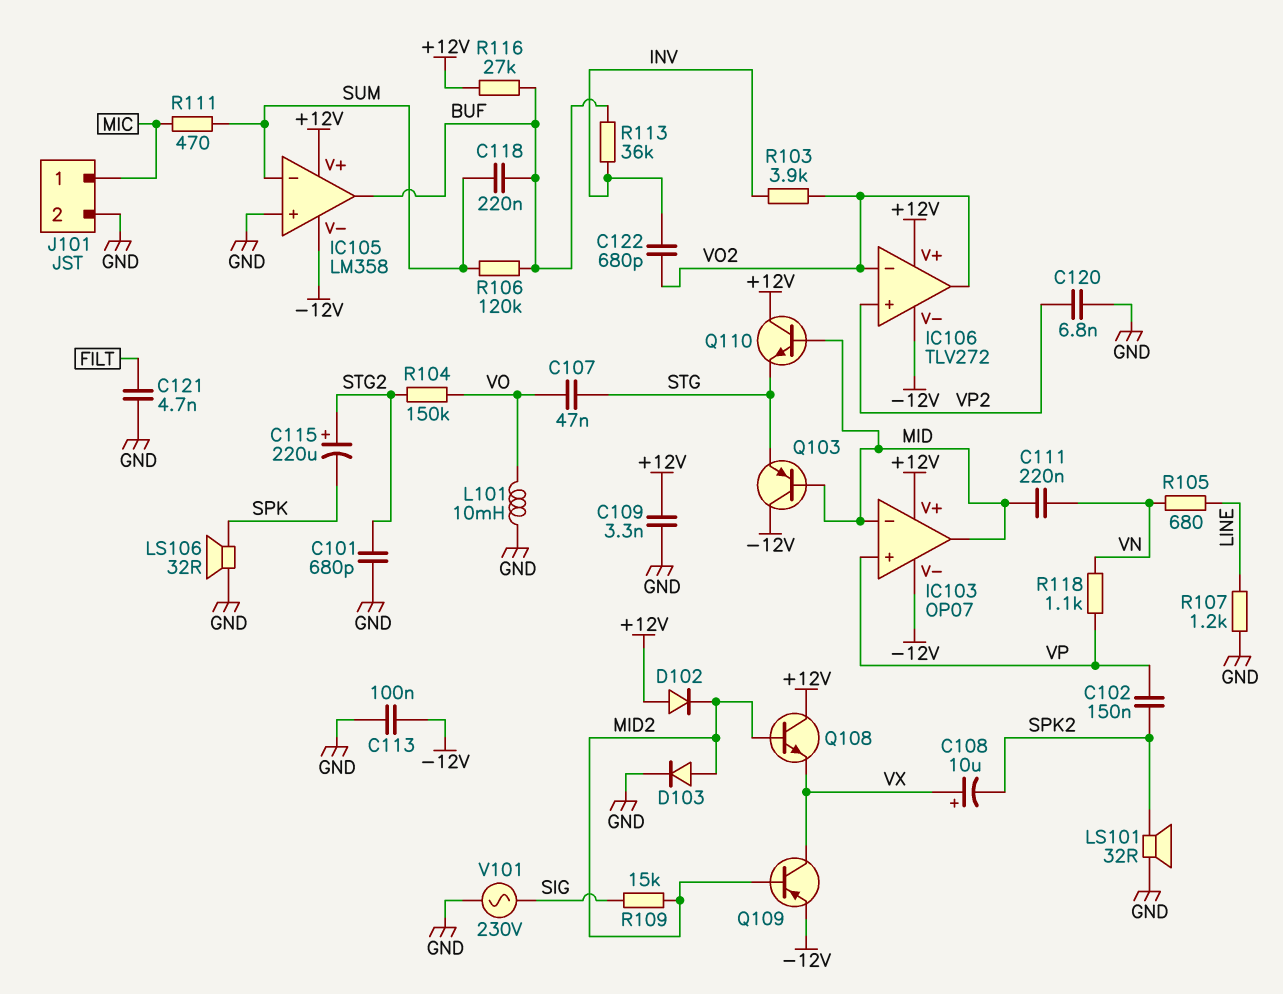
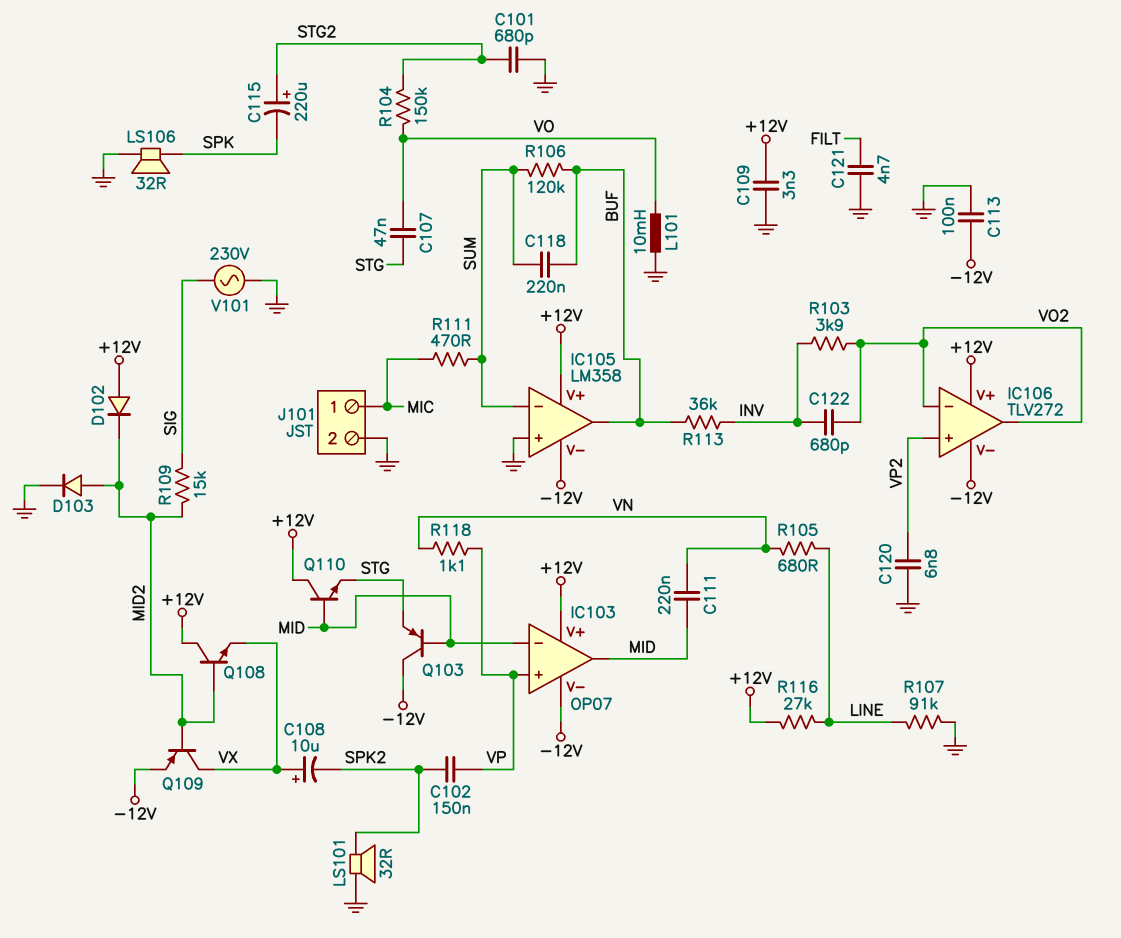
R107: 1.2k (GND, LINE) -> 91k (GND, LINE)
R116: 27k (+12V, BUF) -> 27k (+12V, LINE)

